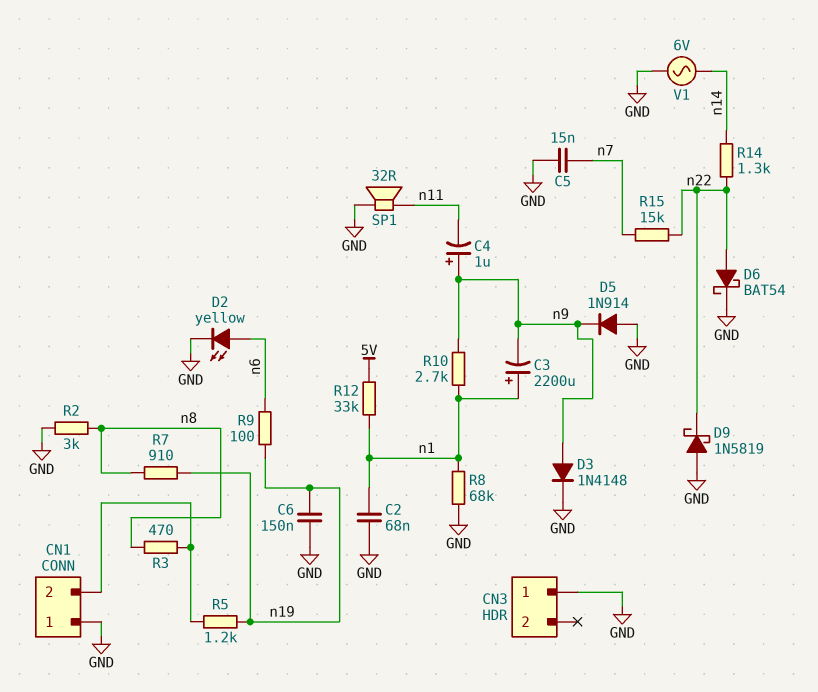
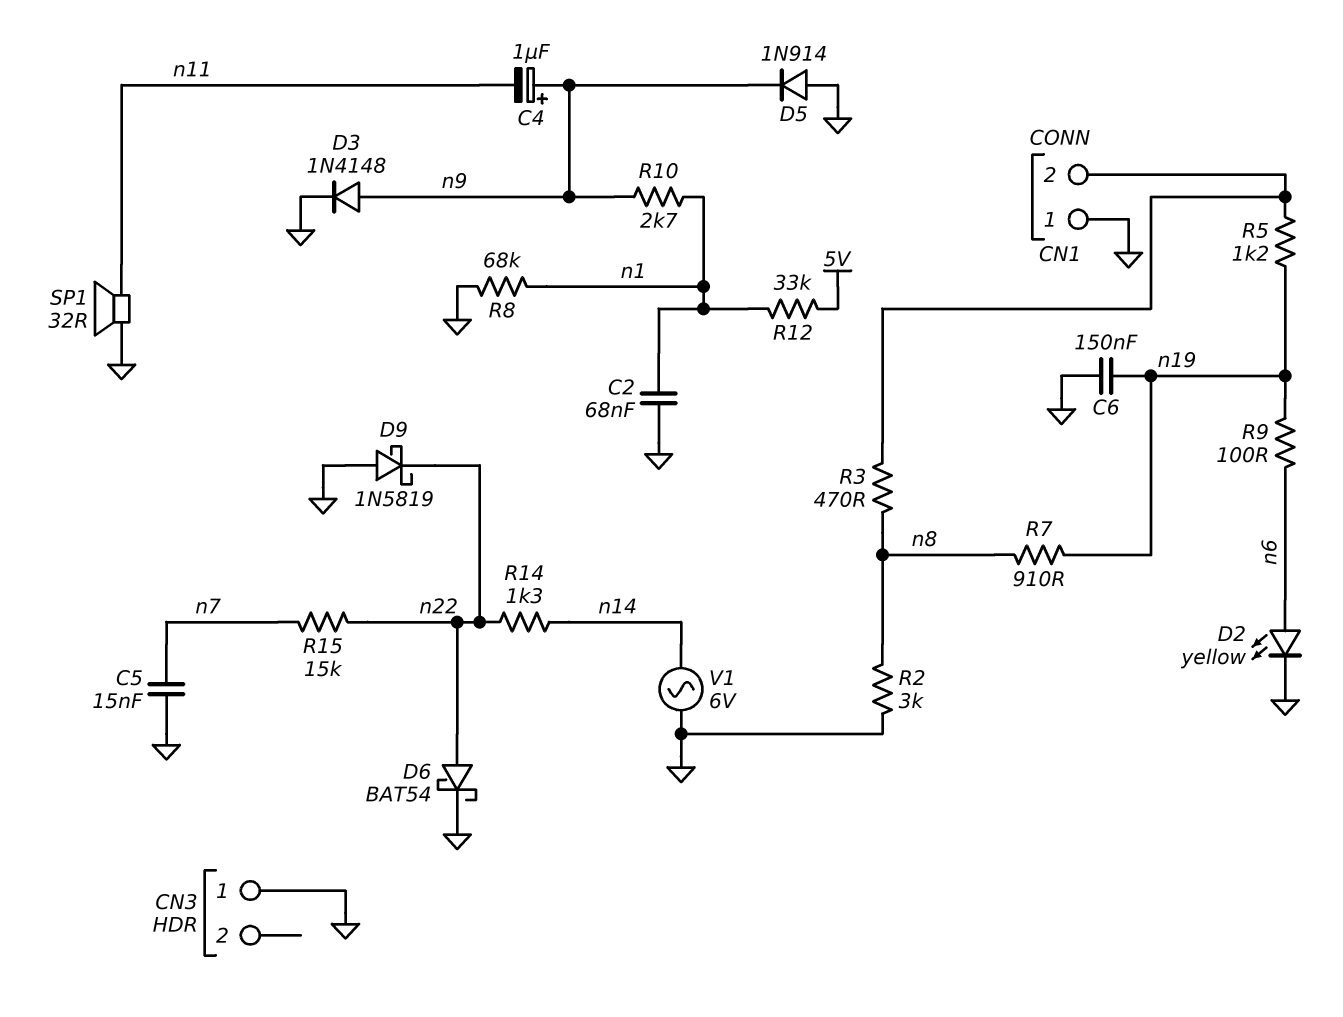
C3: 2200uF (plus n1, minus n9) -> none

